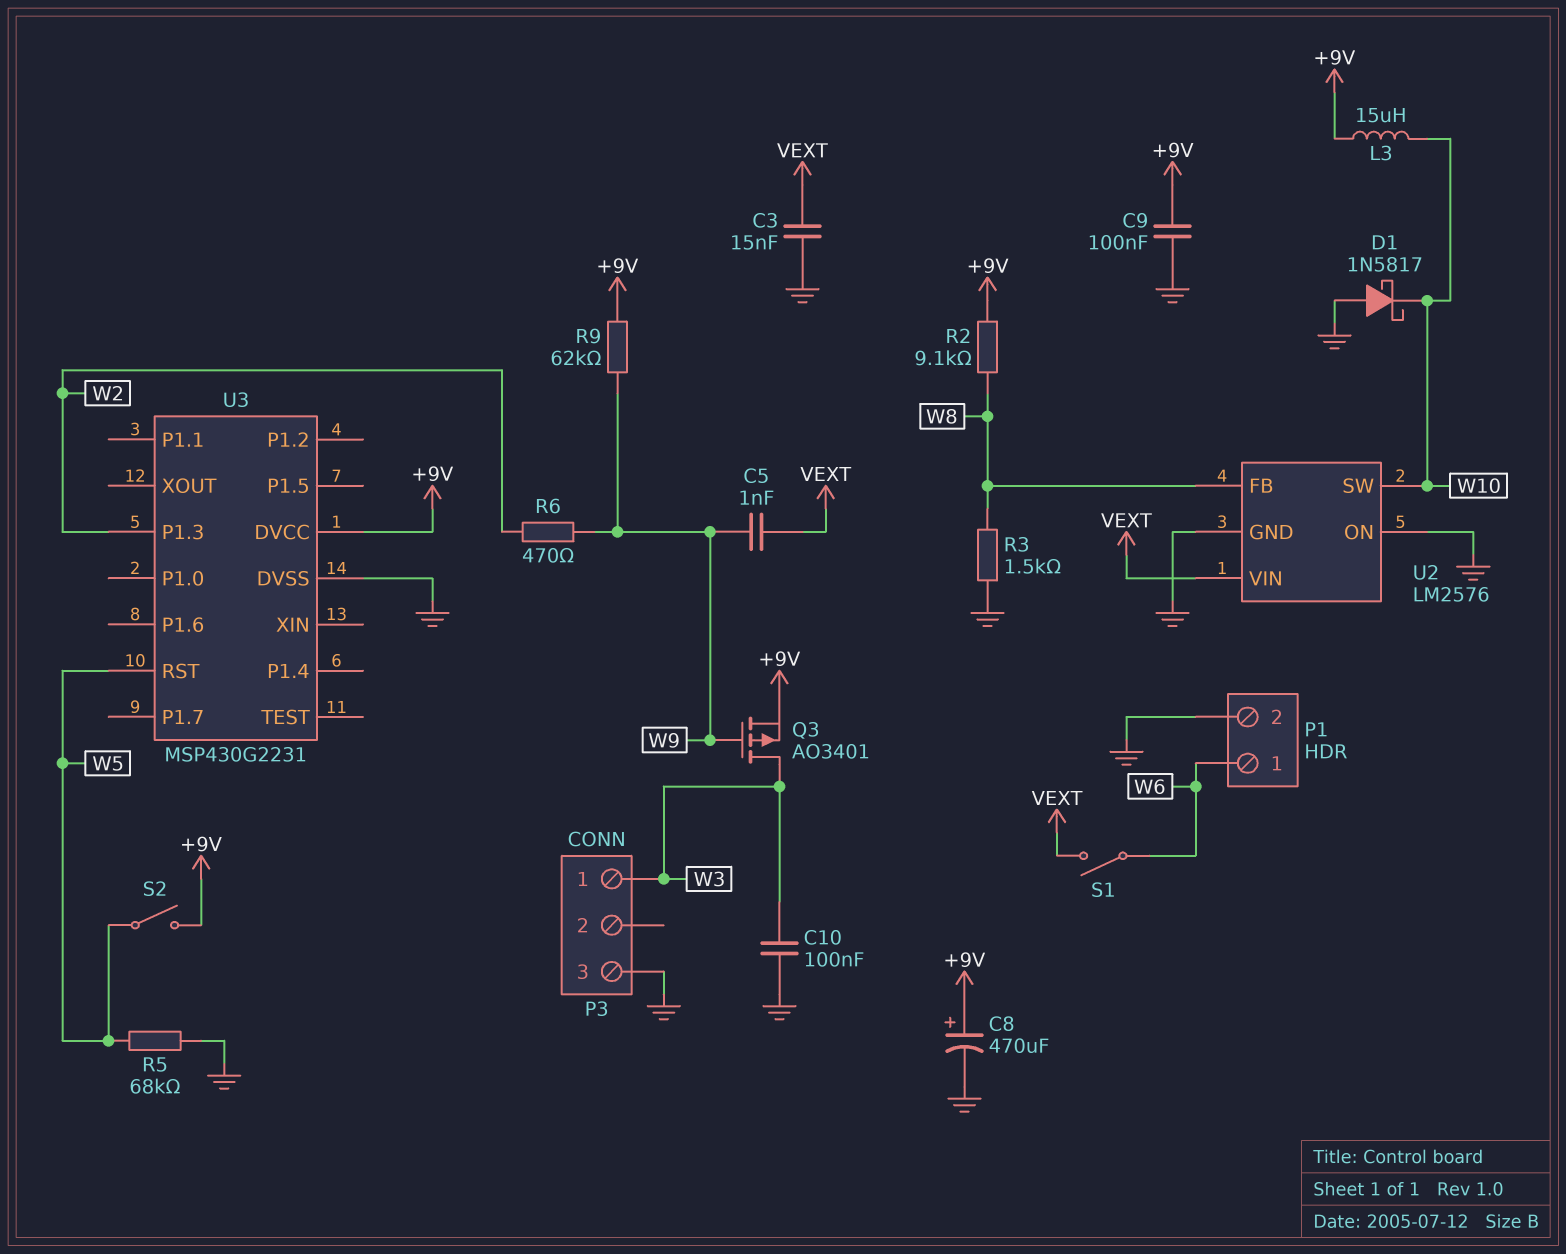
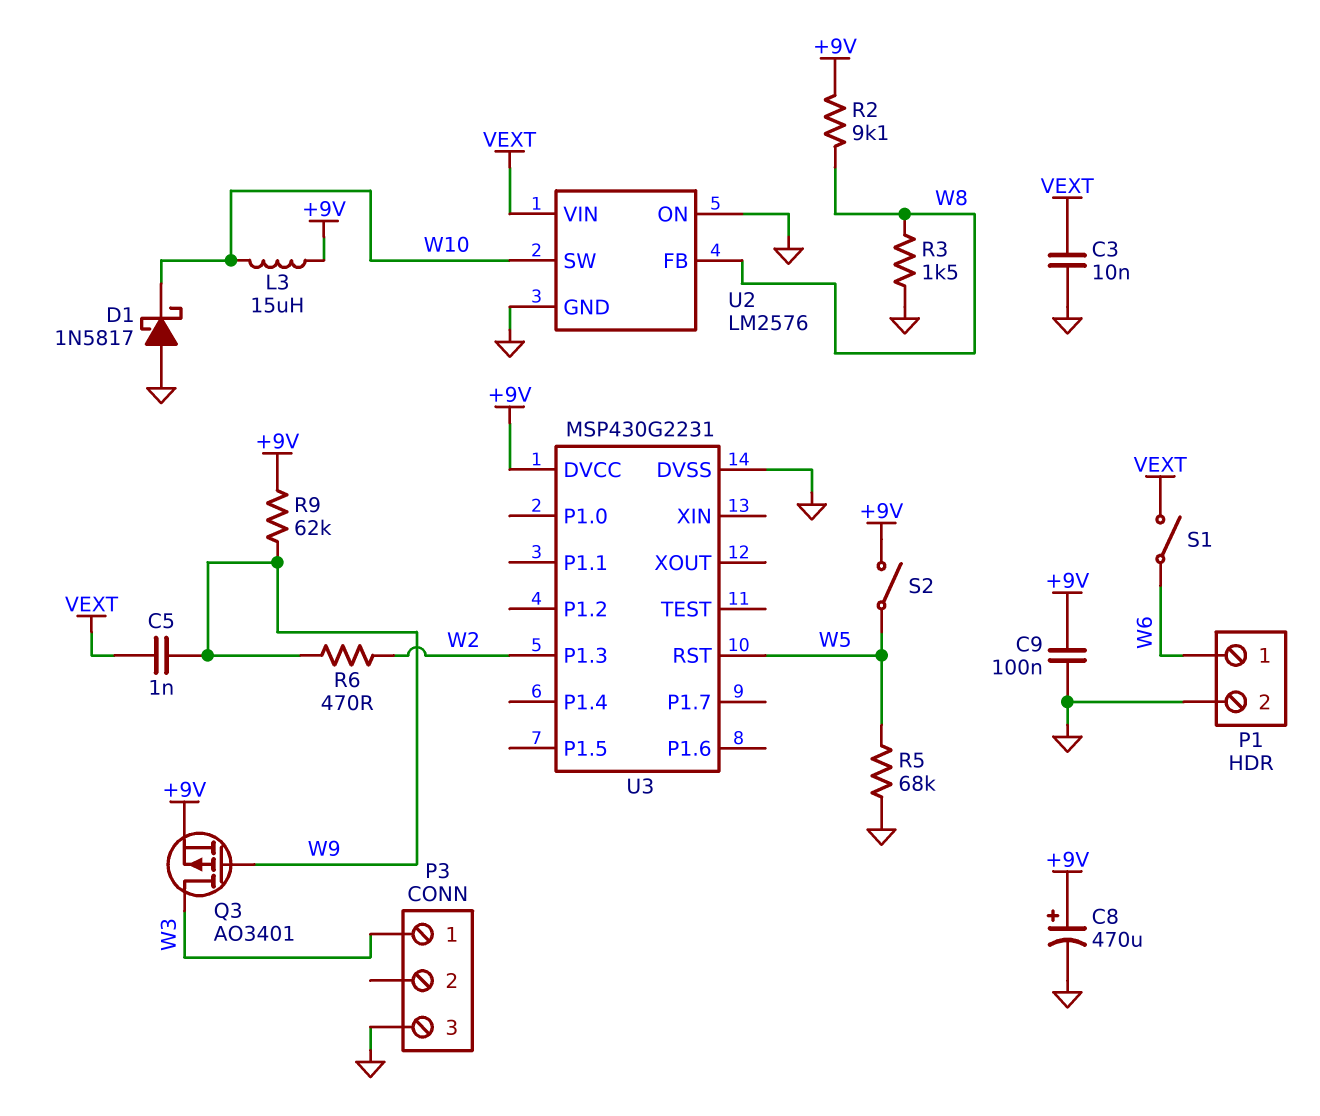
C3: 15nF (GND, VEXT) -> 10nF (GND, VEXT)
C10: 100nF (GND, W3) -> none

